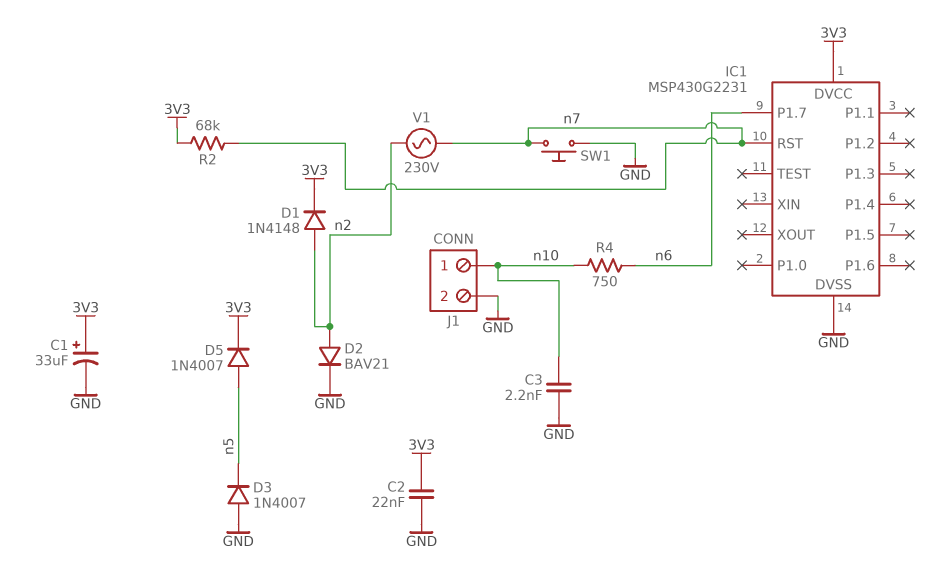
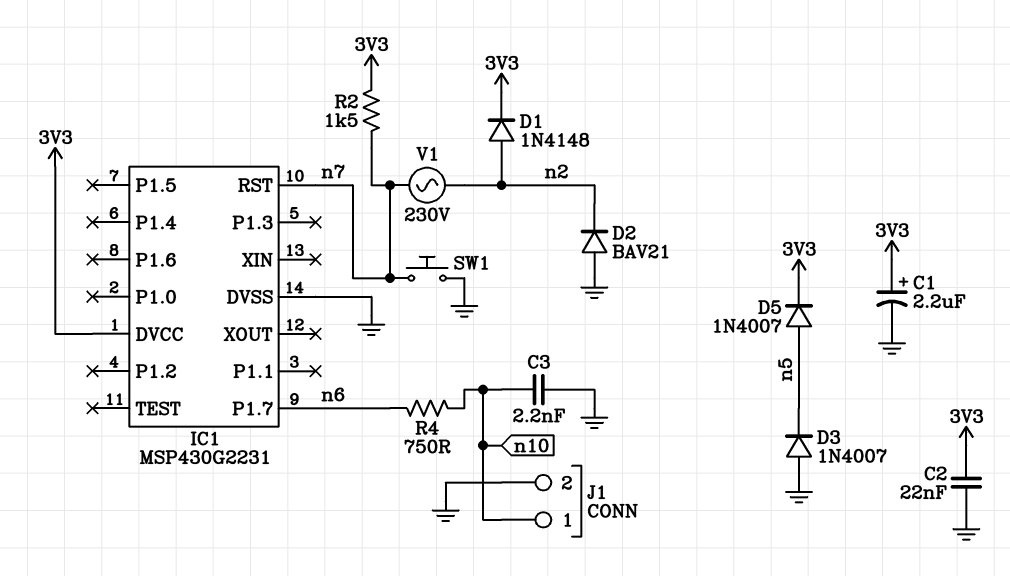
C1: 33uF (plus 3V3, minus GND) -> 2.2uF (plus 3V3, minus GND)
D2: diode BAV21 (A n2, K GND) -> diode BAV21 (A GND, K n2)
R2: 68k (3V3, n7) -> 1.5k (3V3, n7)

